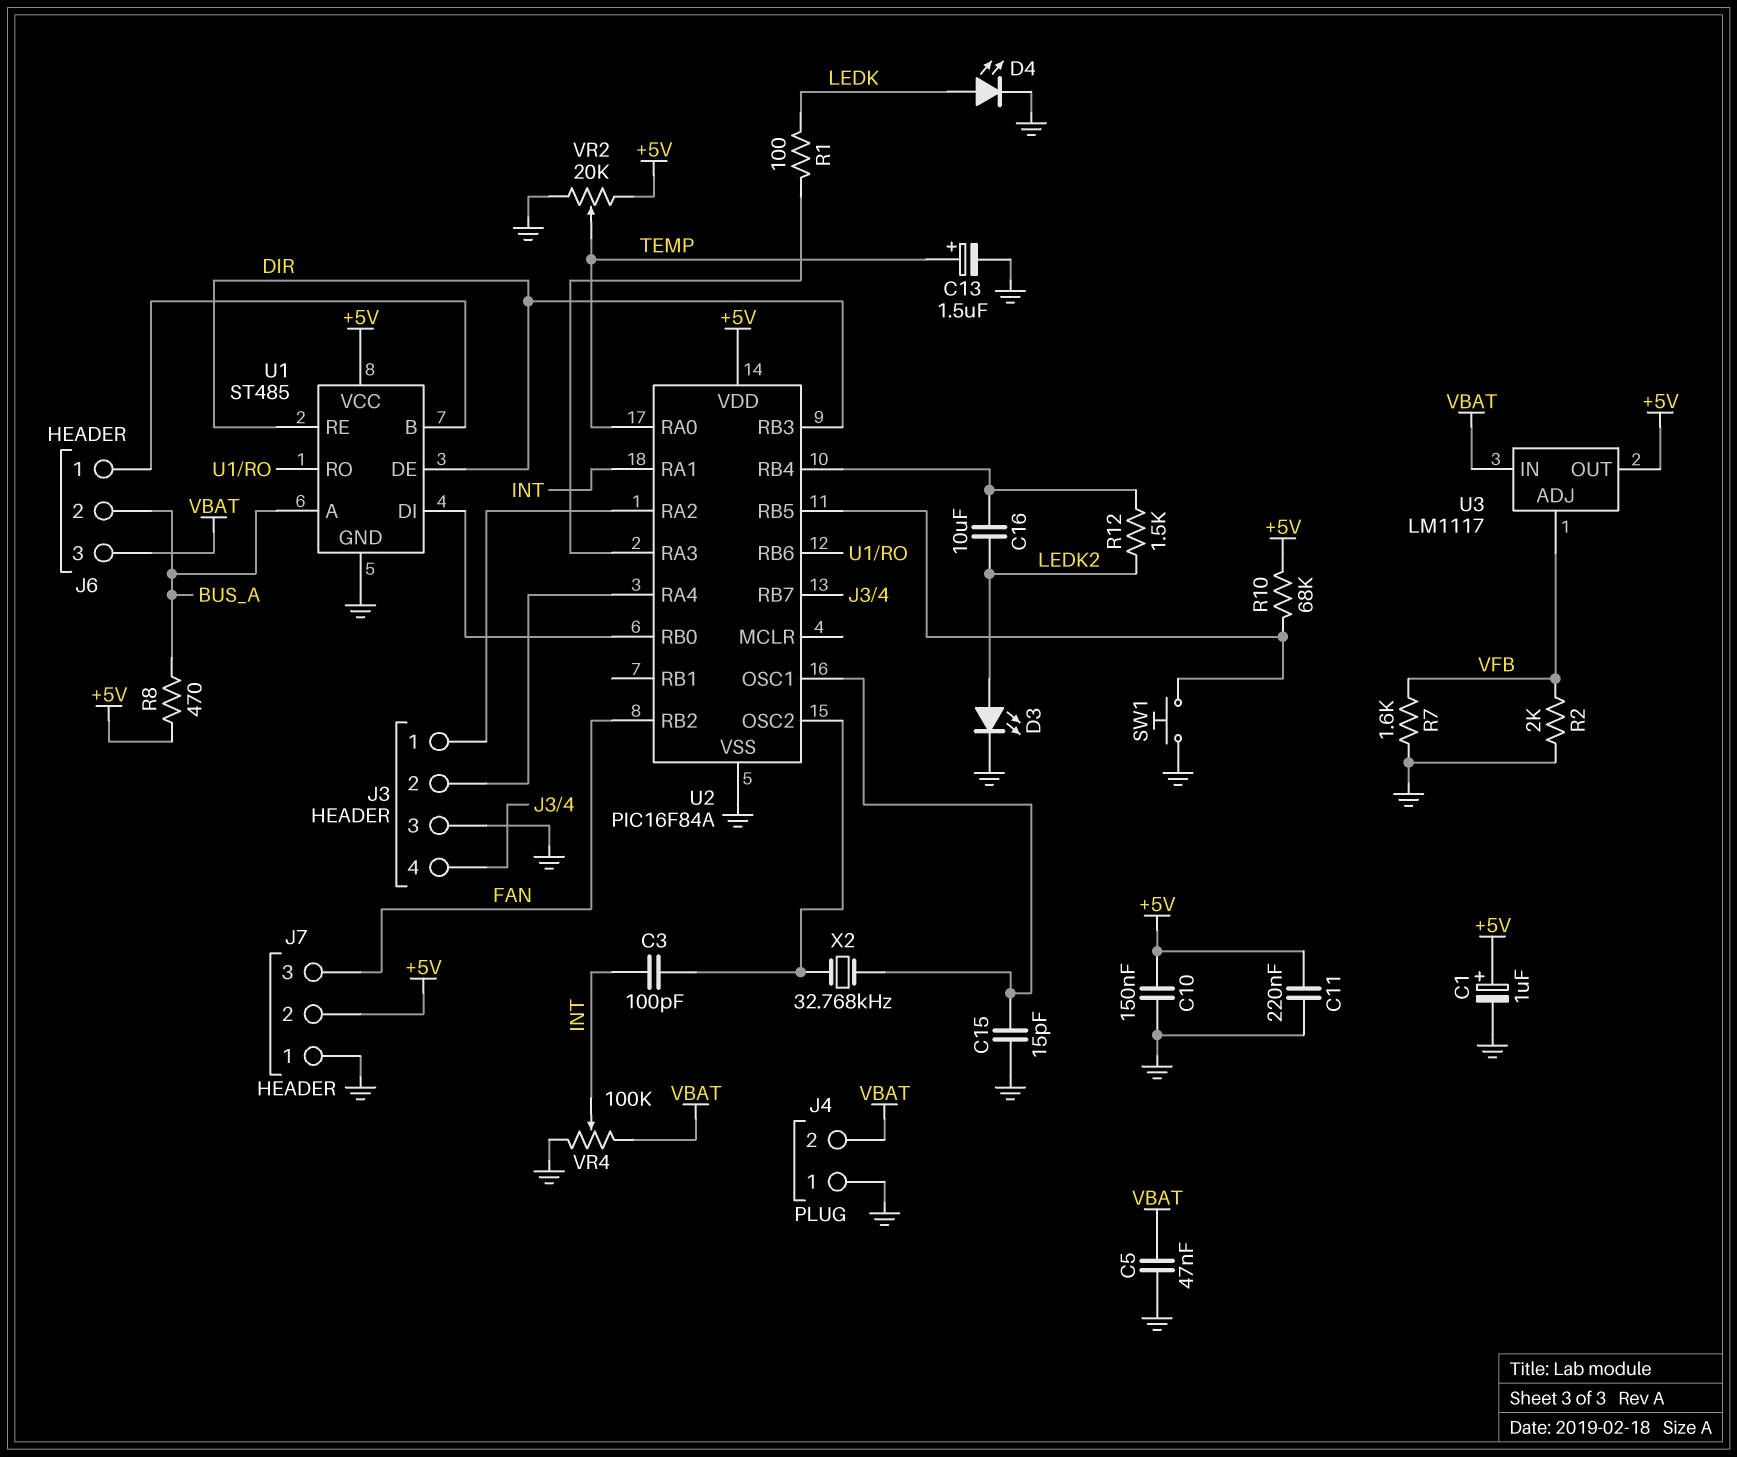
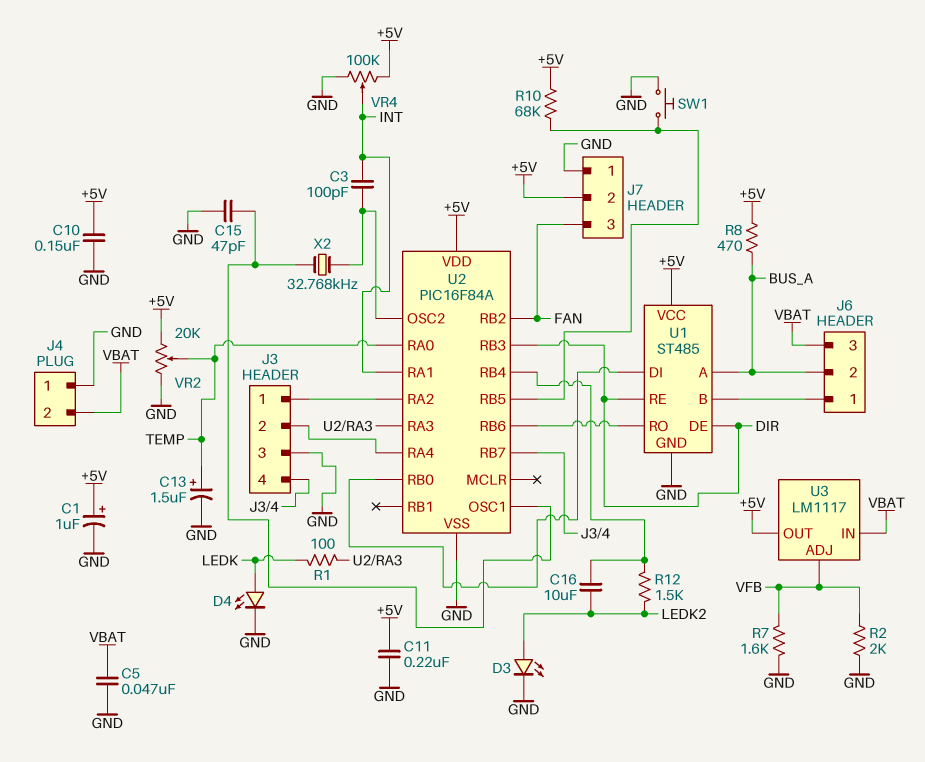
C15: 15pF (GND, U2/OSC1) -> 47pF (GND, U2/OSC1)
VR4: 100k (GND, VBAT, wiper INT) -> 100k (+5V, GND, wiper INT)

